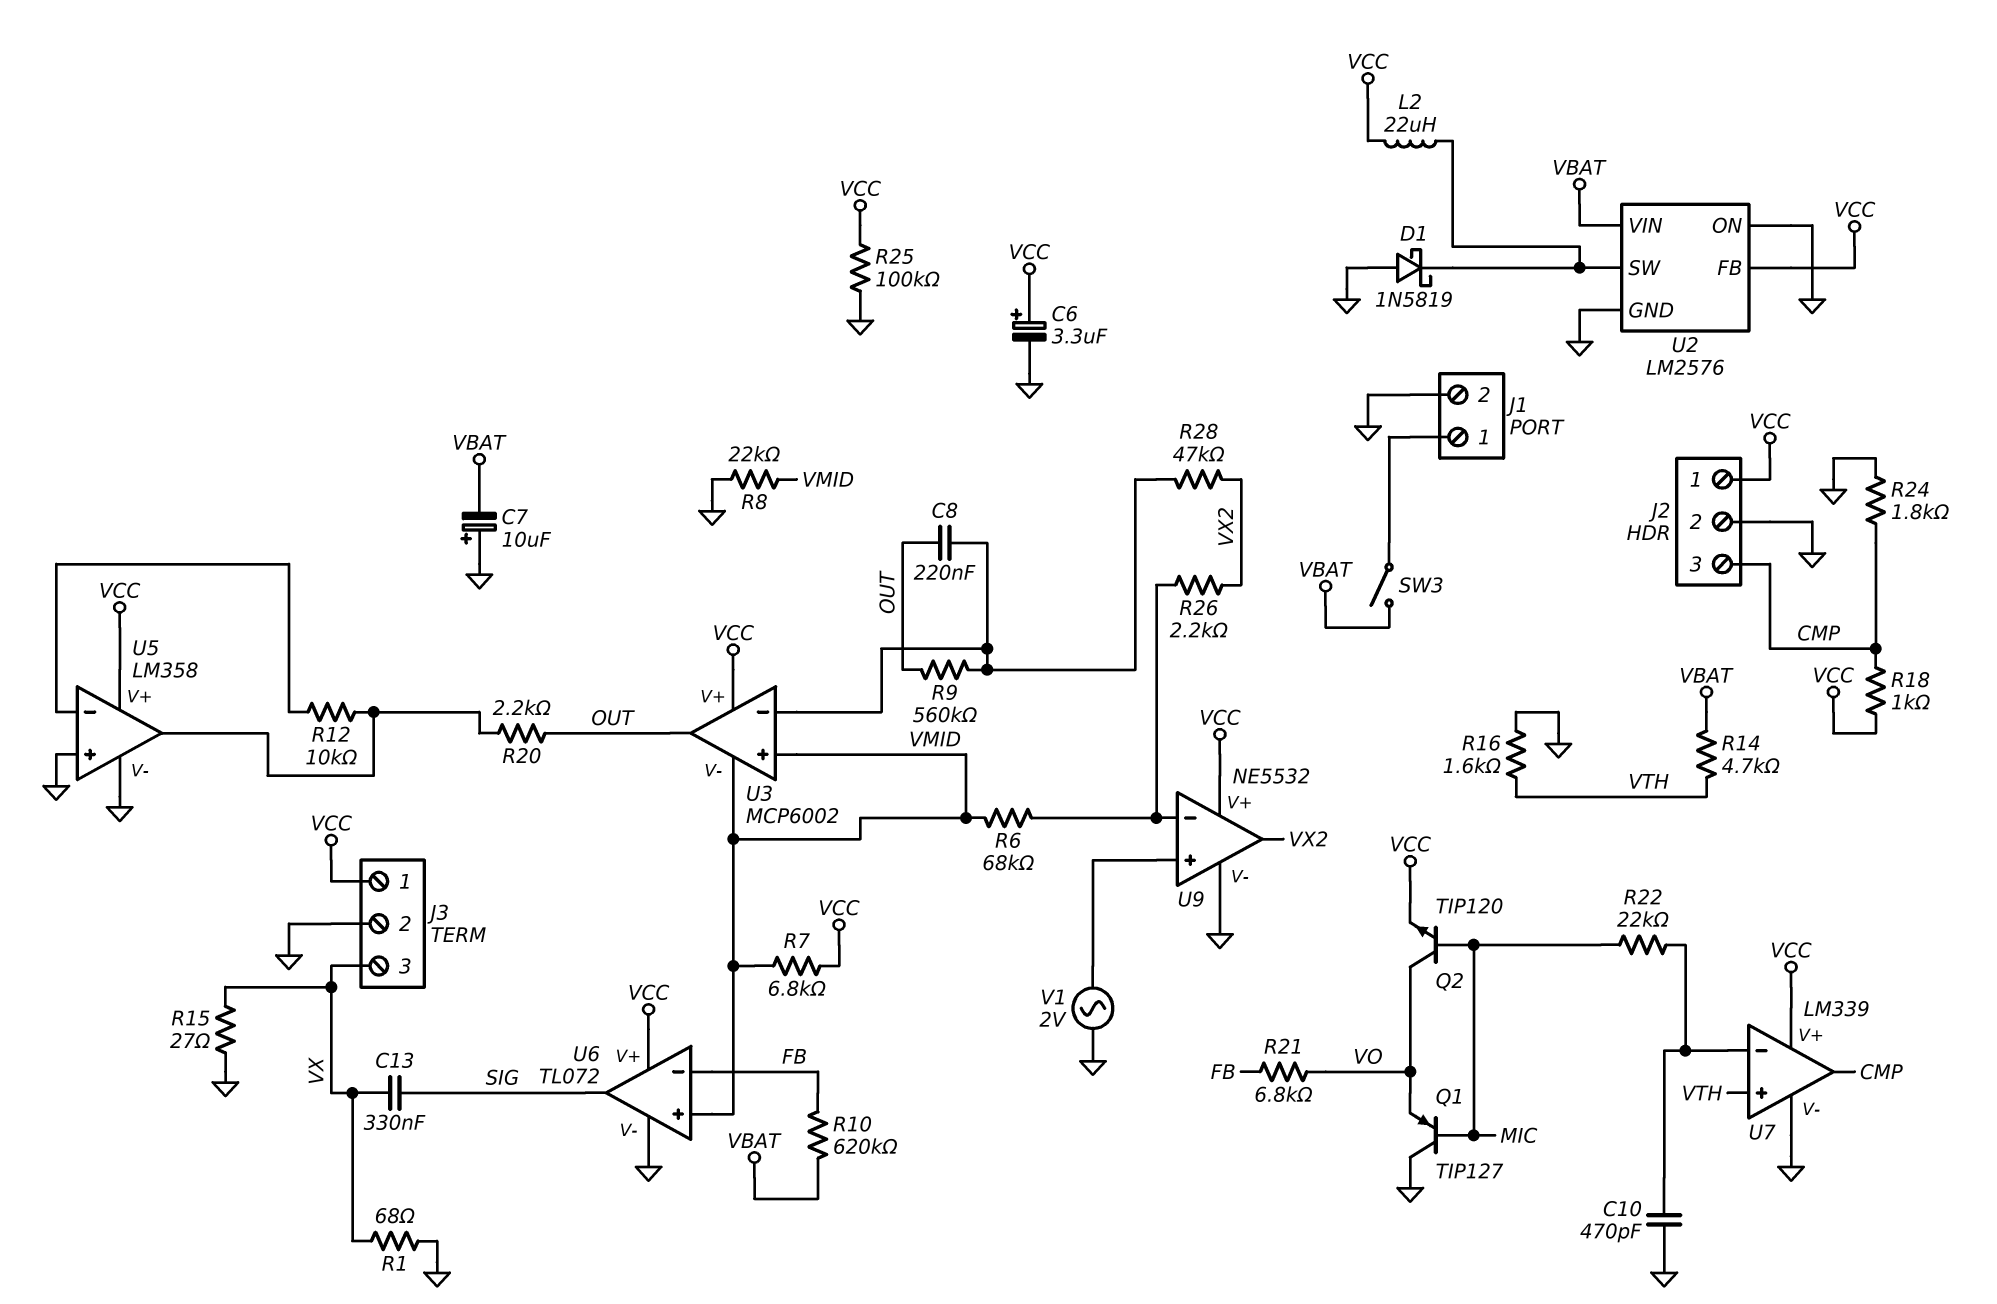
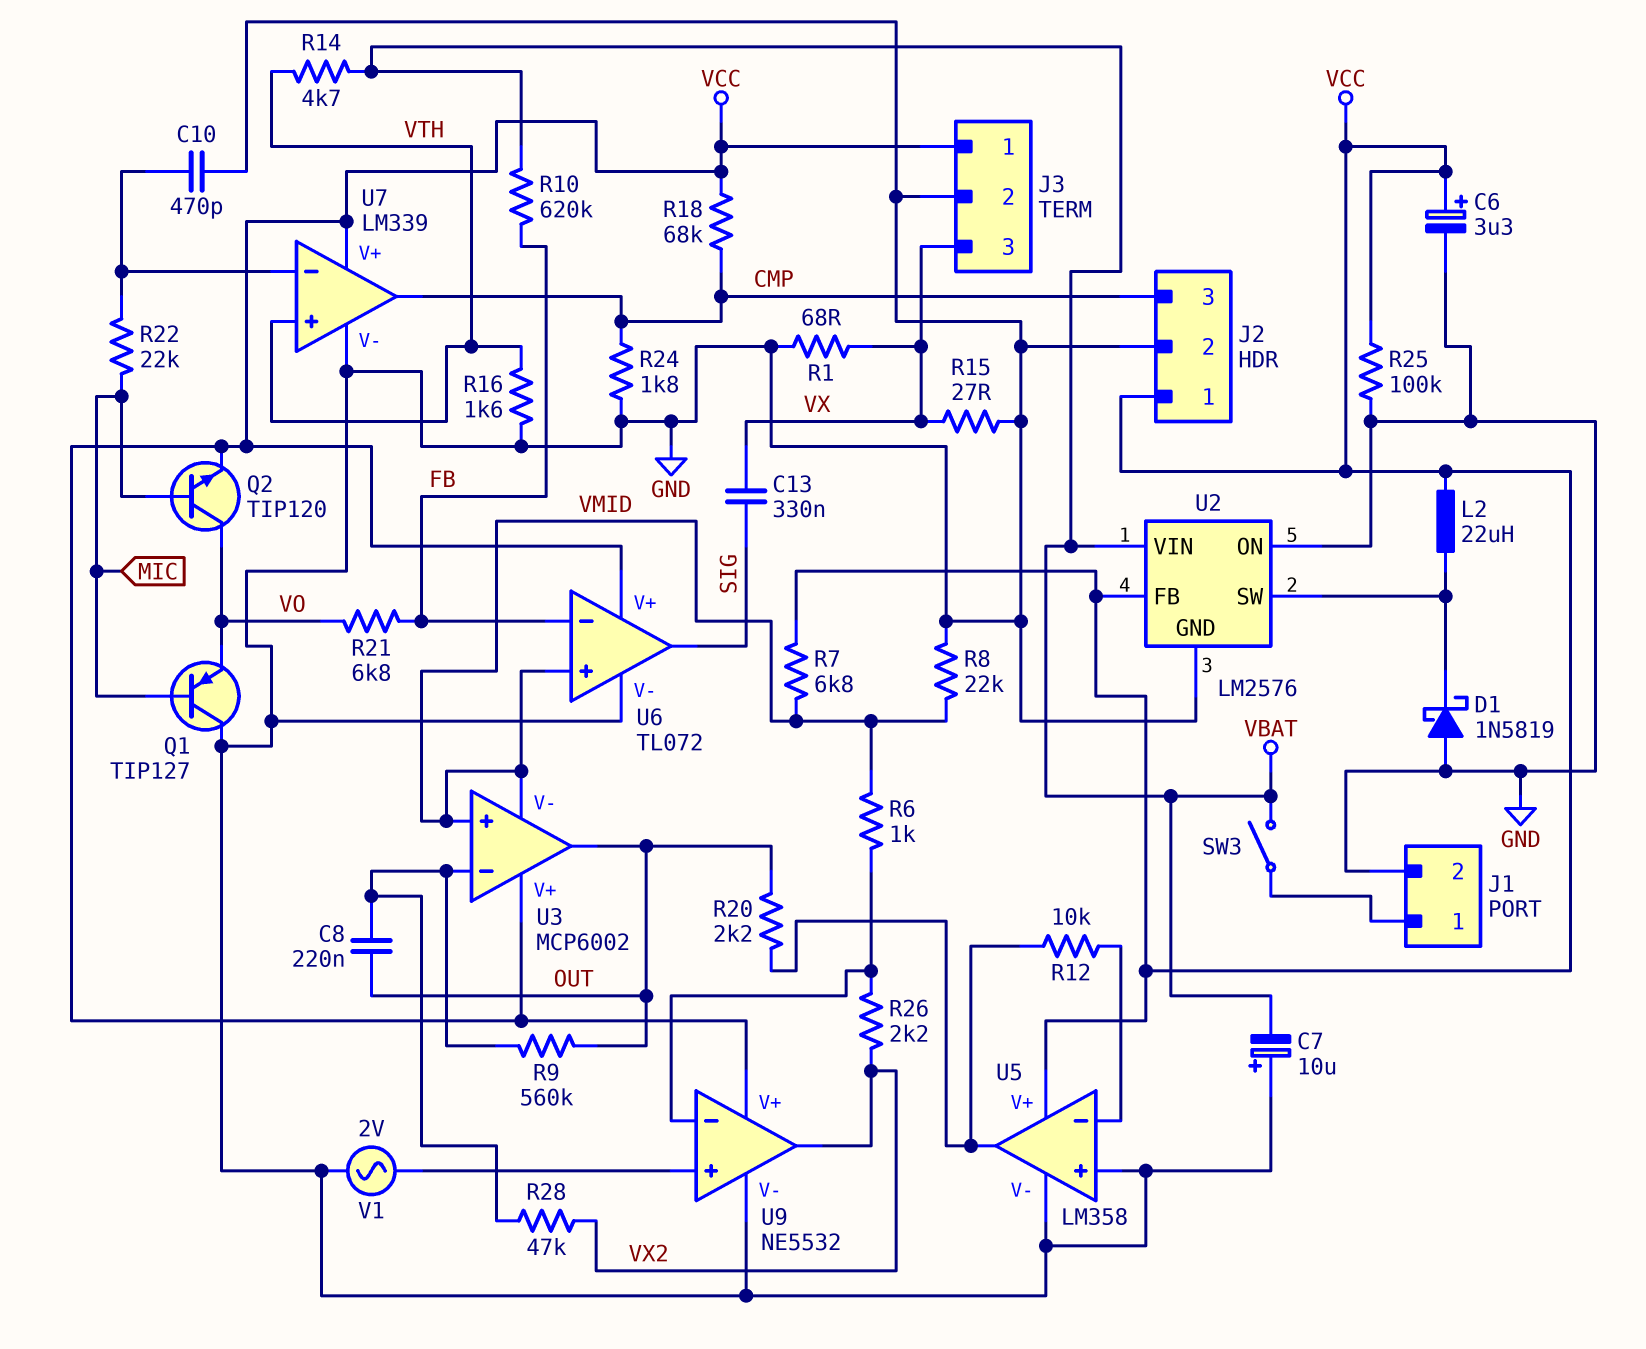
R6: 68k (U9/in-, VMID) -> 1k (U9/in-, VMID)
R18: 1k (CMP, VCC) -> 68k (CMP, VCC)

